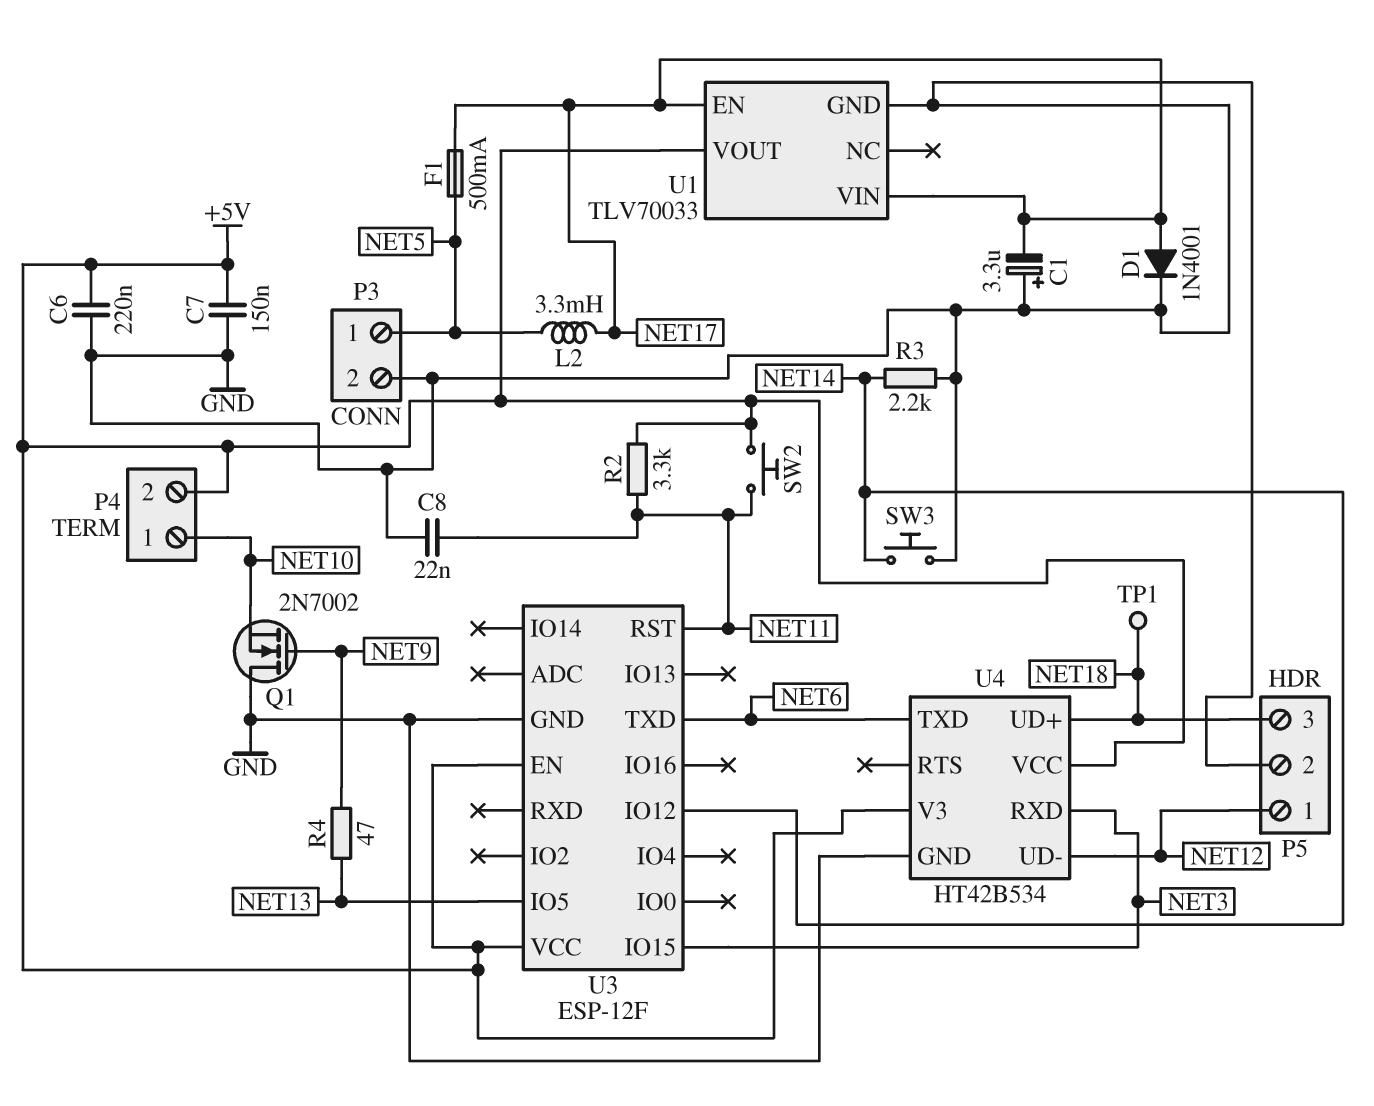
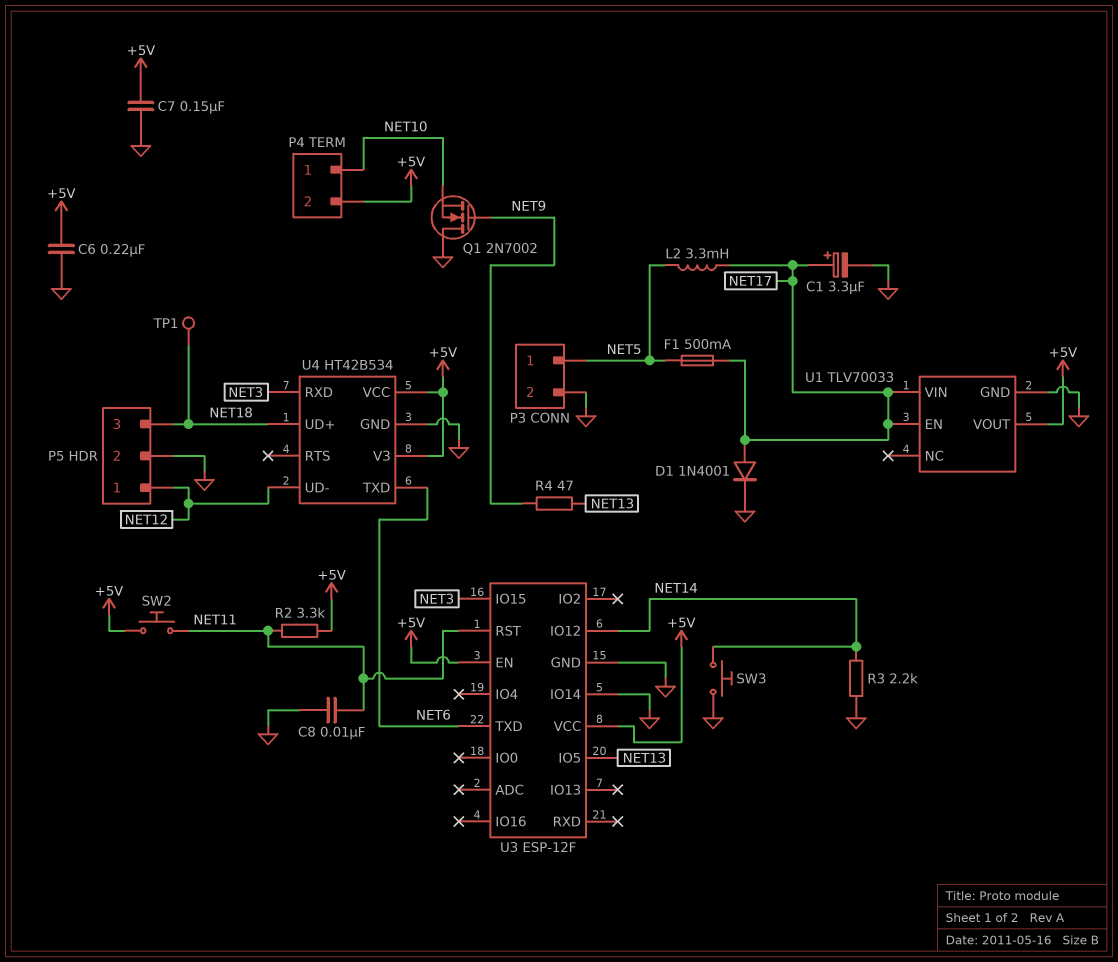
C1: 3.3uF (plus GND, minus NET17) -> 3.3uF (plus NET17, minus GND)
C8: 22nF (GND, NET11) -> 10nF (GND, NET11)
U3 pin IO14: none -> GND

